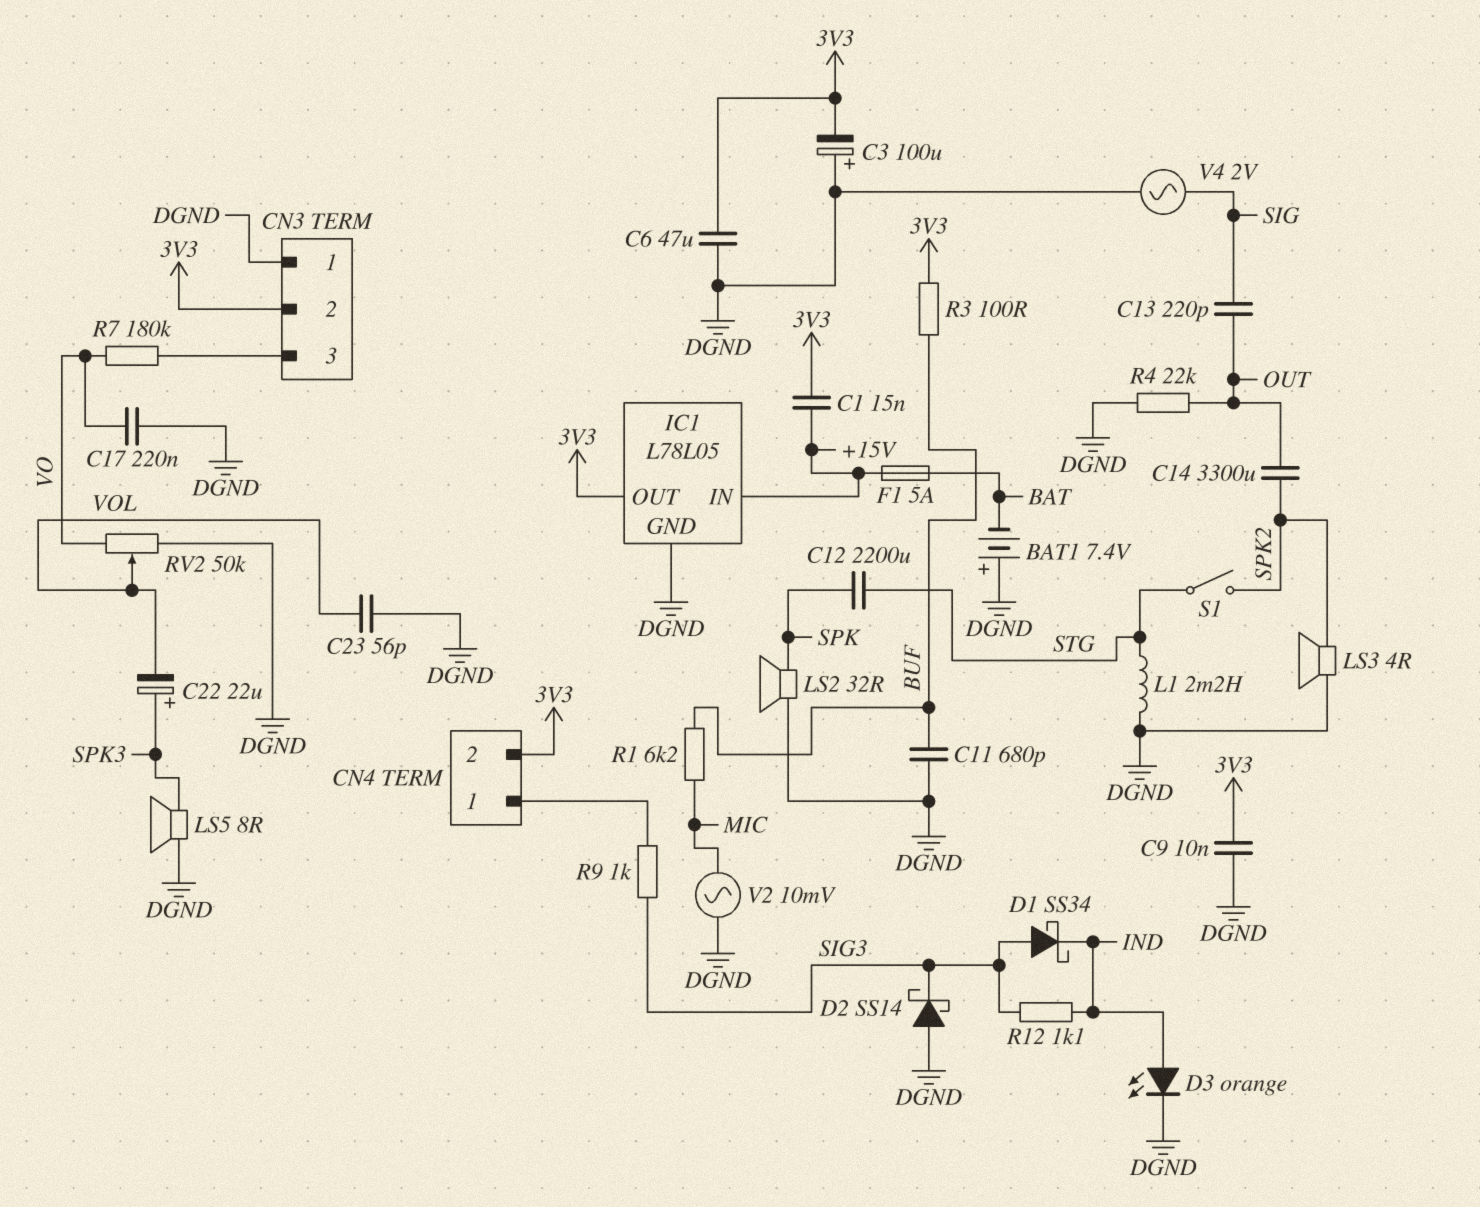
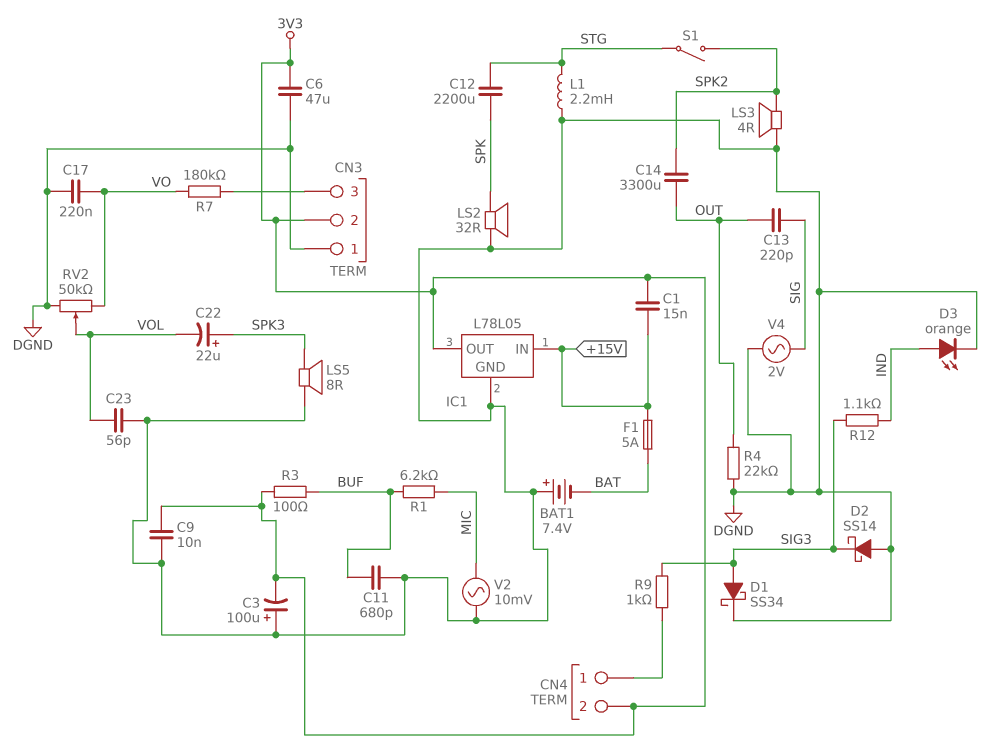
D1: schottky SS34 (A SIG3, K IND) -> schottky SS34 (A SIG3, K DGND)

